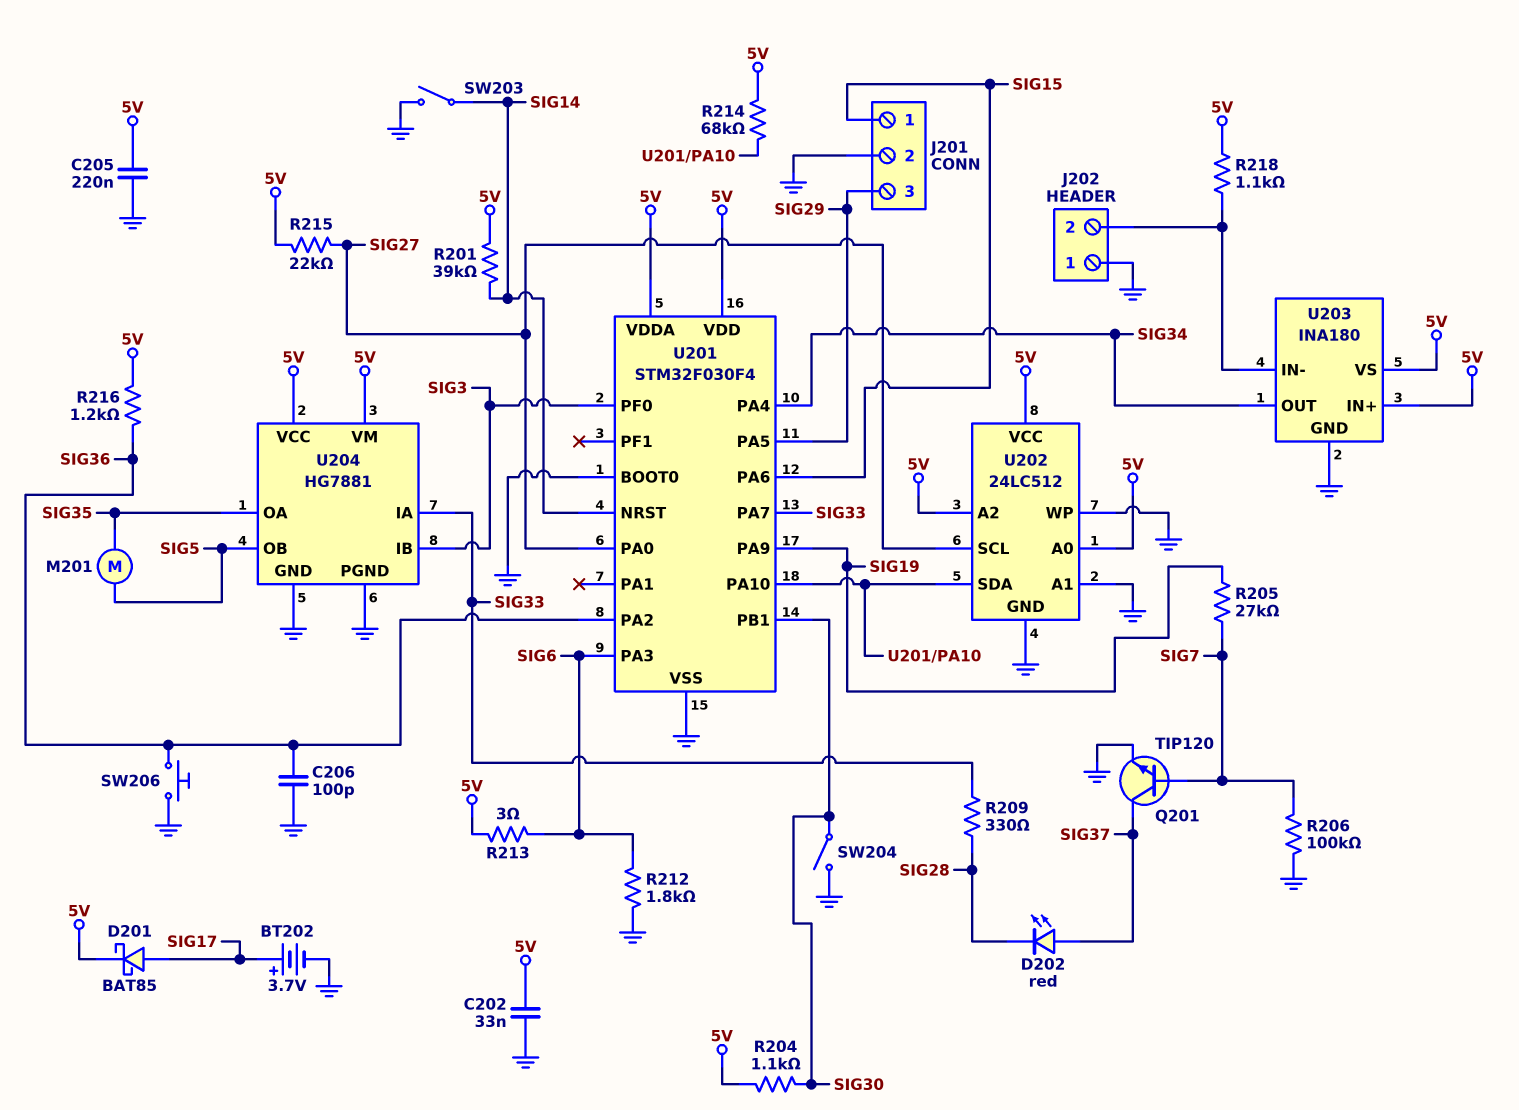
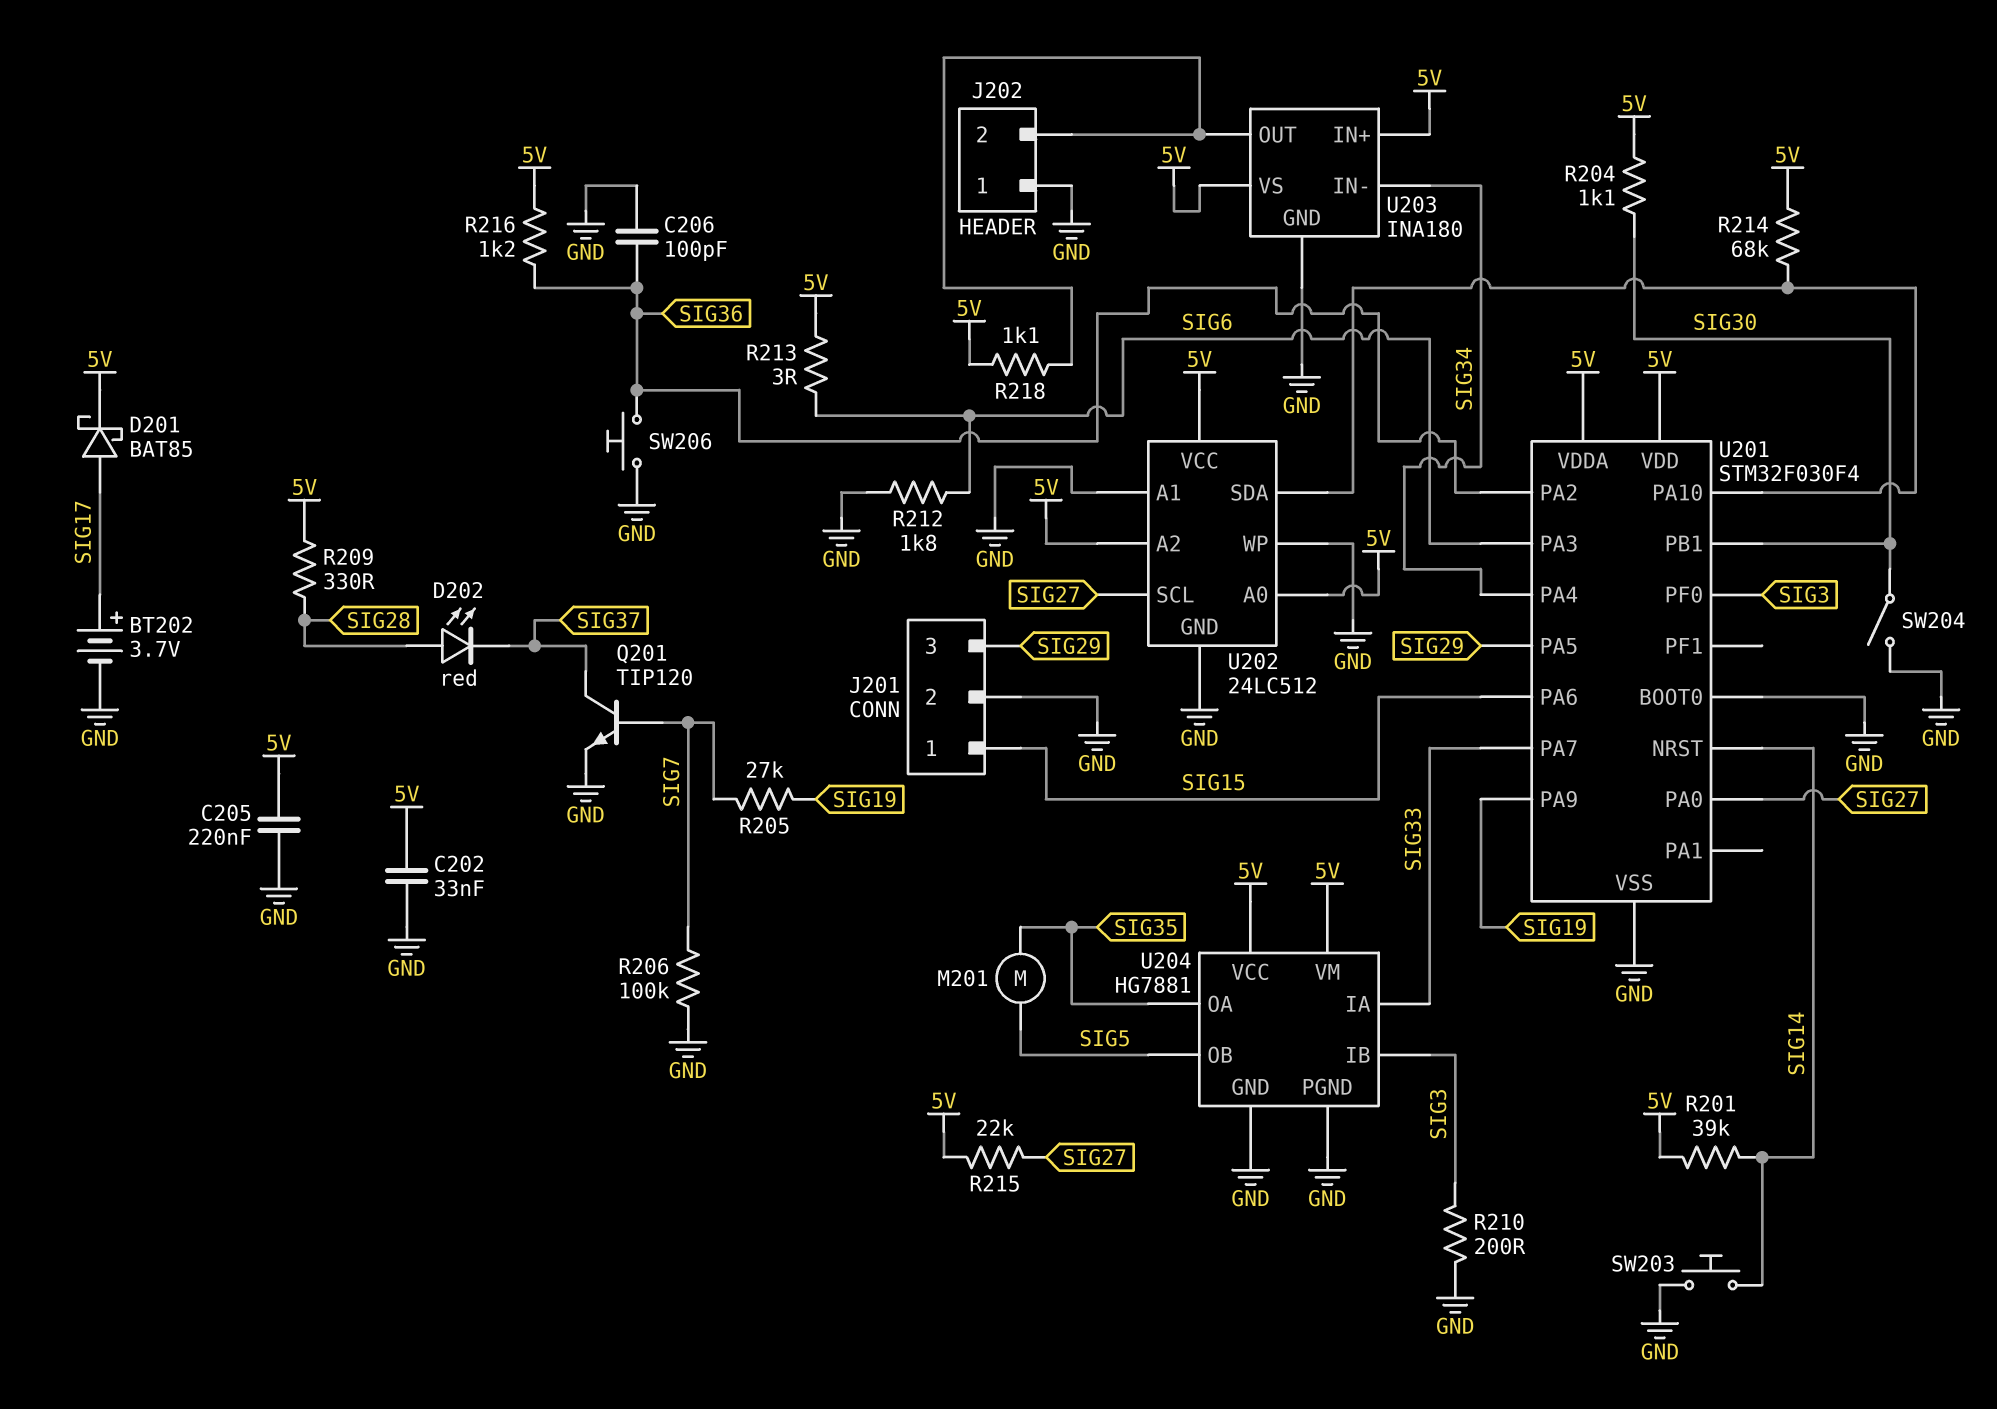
D202: LED red (A SIG37, K SIG28) -> LED red (A SIG28, K SIG37)
R209: 330 (SIG28, SIG33) -> 330 (5V, SIG28)
R210: none -> 200 (GND, SIG3)
SW203: switch (GND, SIG14) -> button (GND, SIG14)
U203 pin IN-: J202/2 -> SIG34
U203 pin OUT: SIG34 -> J202/2

